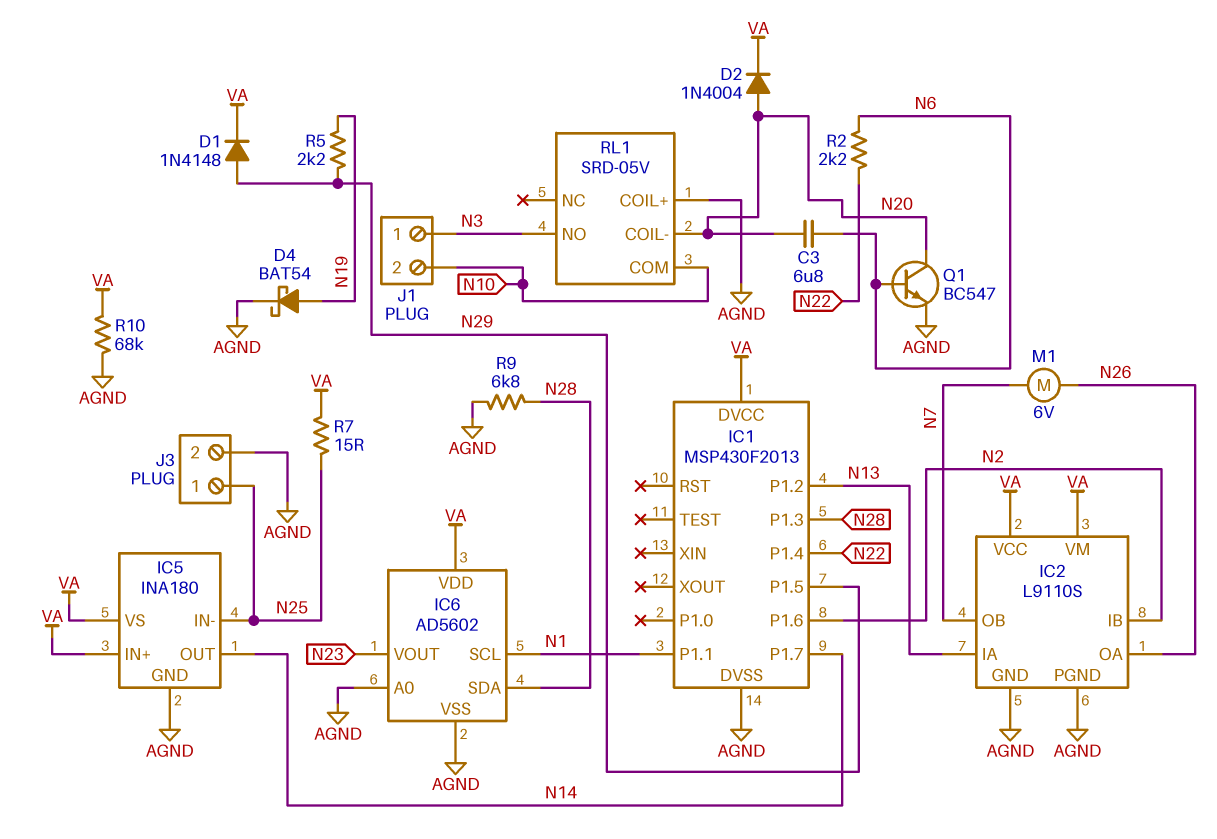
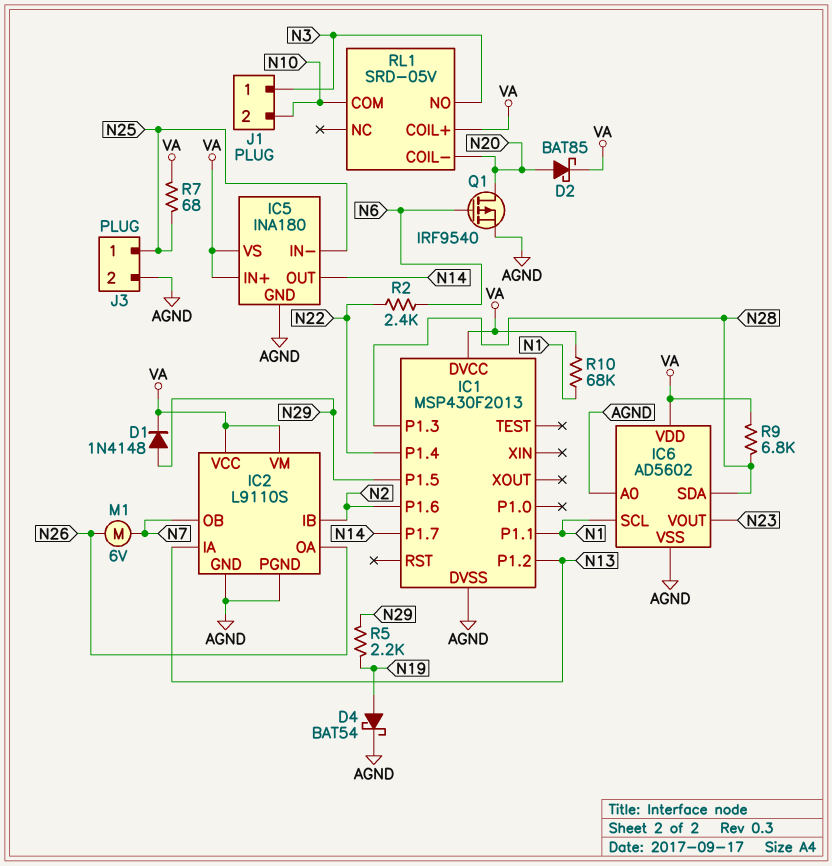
C3: 6.8uF (N6, N20) -> none
D2: diode 1N4004 (A N20, K VA) -> schottky BAT85 (A N20, K VA)
Q1: NPN BC547 (B N6, C N20, E AGND) -> PMOS IRF9540 (G N6, D N20, S AGND)
R2: 2.2k (N6, N22) -> 2.4k (N6, N22)
R7: 15 (N25, VA) -> 68 (N25, VA)
R9: 6.8k (AGND, N28) -> 6.8k (N28, VA)
R10: 68k (AGND, VA) -> 68k (N1, VA)
RL1 pin COIL+: AGND -> VA

